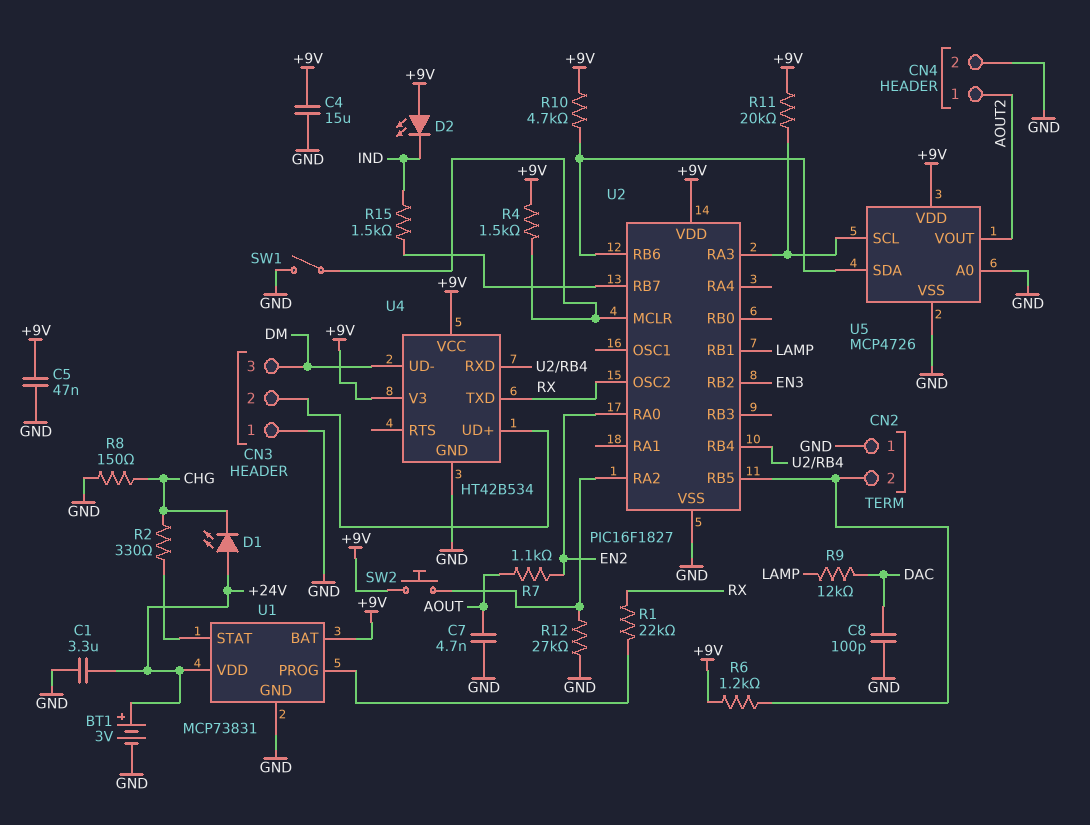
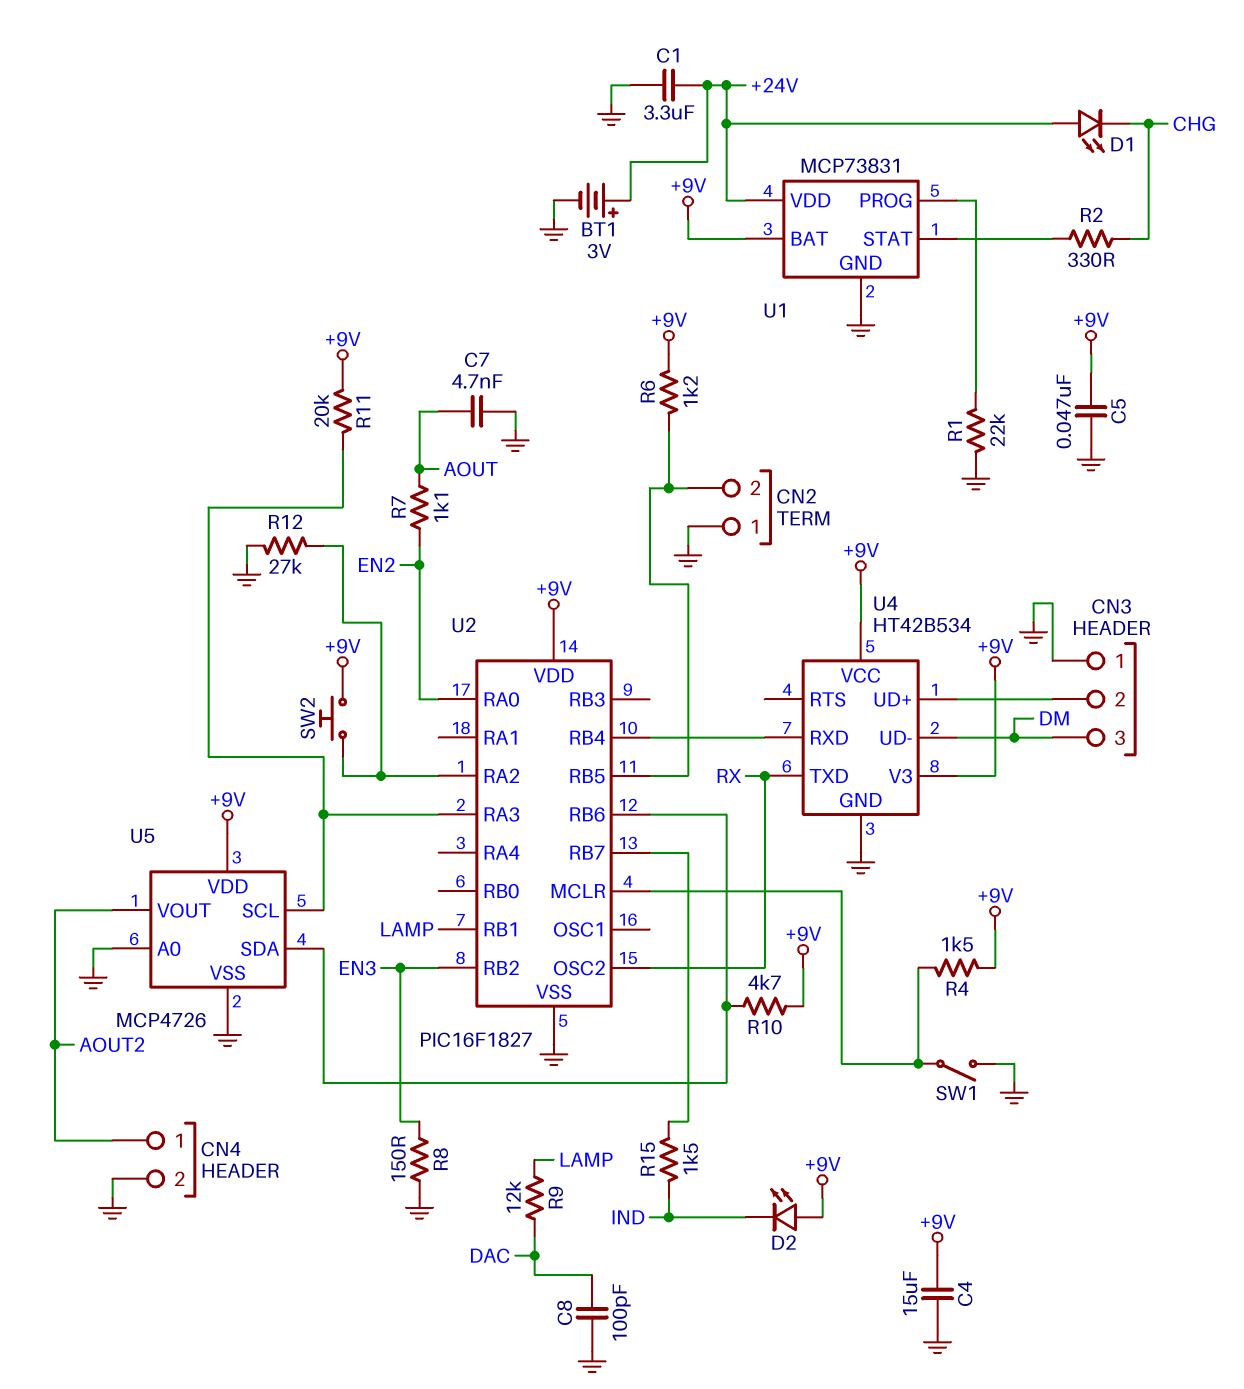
R1: 22k (RX, U1/PROG) -> 22k (GND, U1/PROG)
R8: 150 (CHG, GND) -> 150 (EN3, GND)

